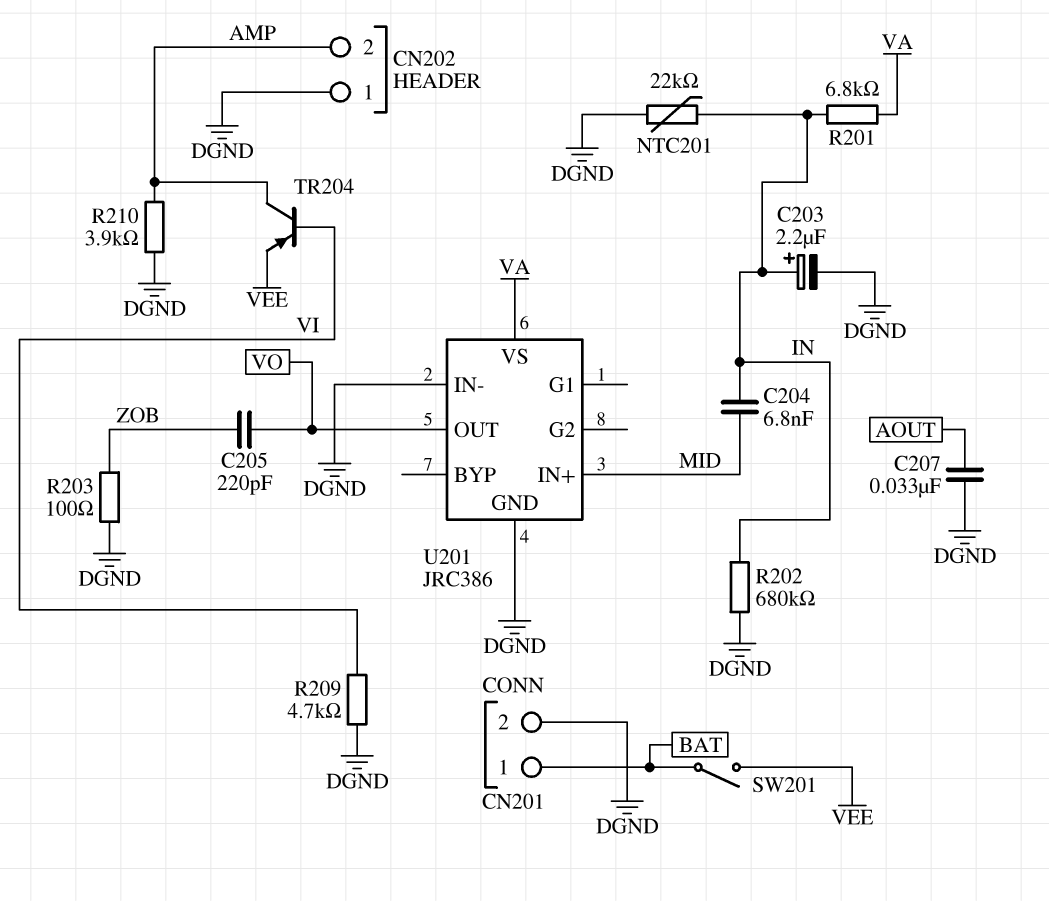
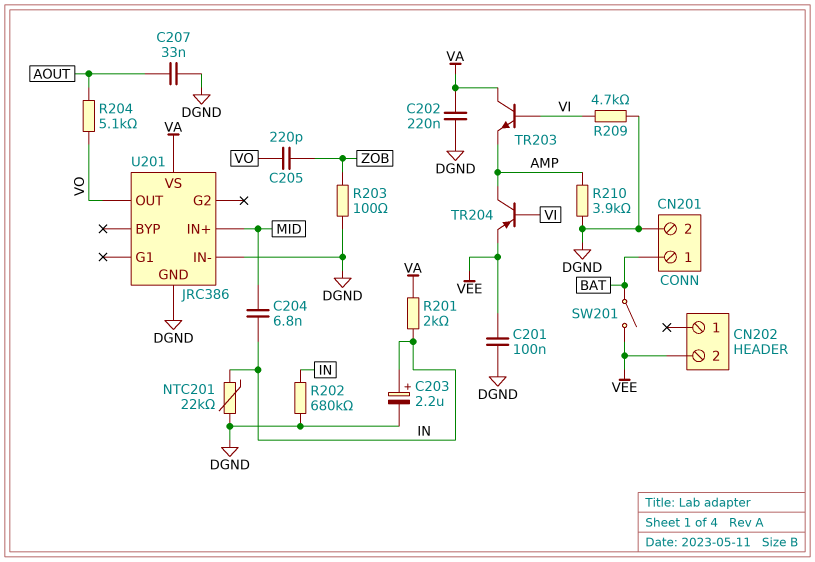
C201: none -> 100nF (DGND, VEE)
C202: none -> 220nF (DGND, VA)
CN202 pin 1: DGND -> none
CN202 pin 2: AMP -> VEE
R201: 6.8k (IN, VA) -> 2k (IN, VA)
R204: none -> 5.1k (AOUT, VO)
TR203: none -> NPN (B VI, C VA, E AMP)

